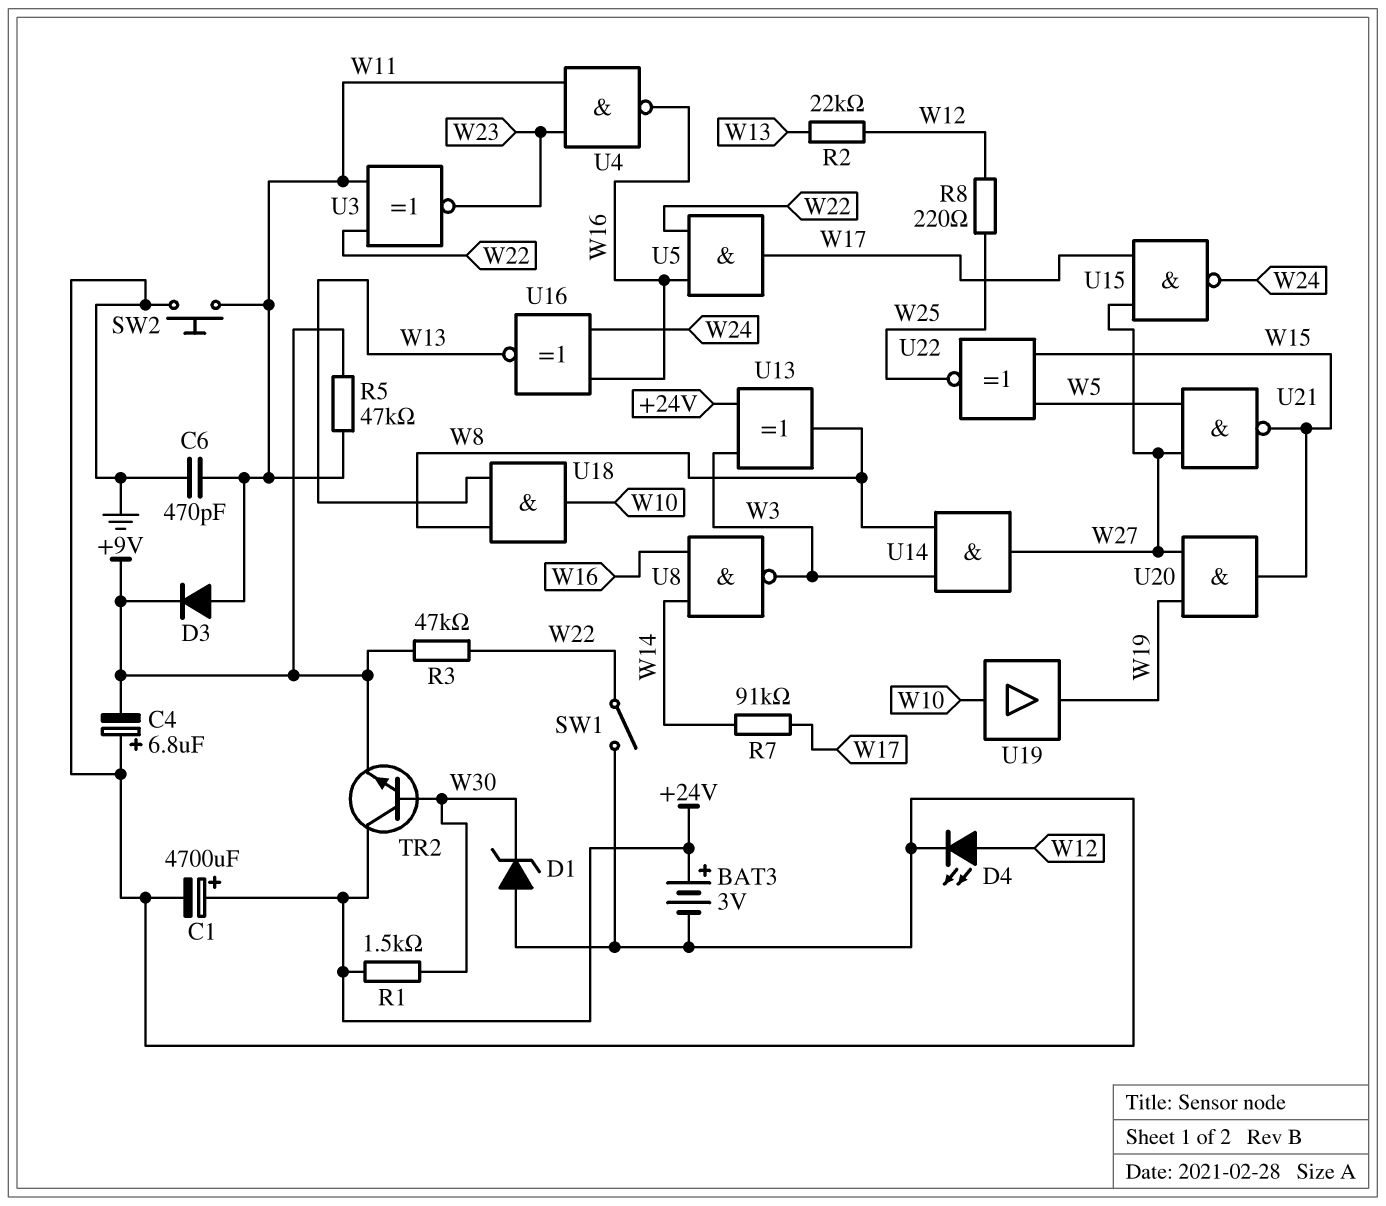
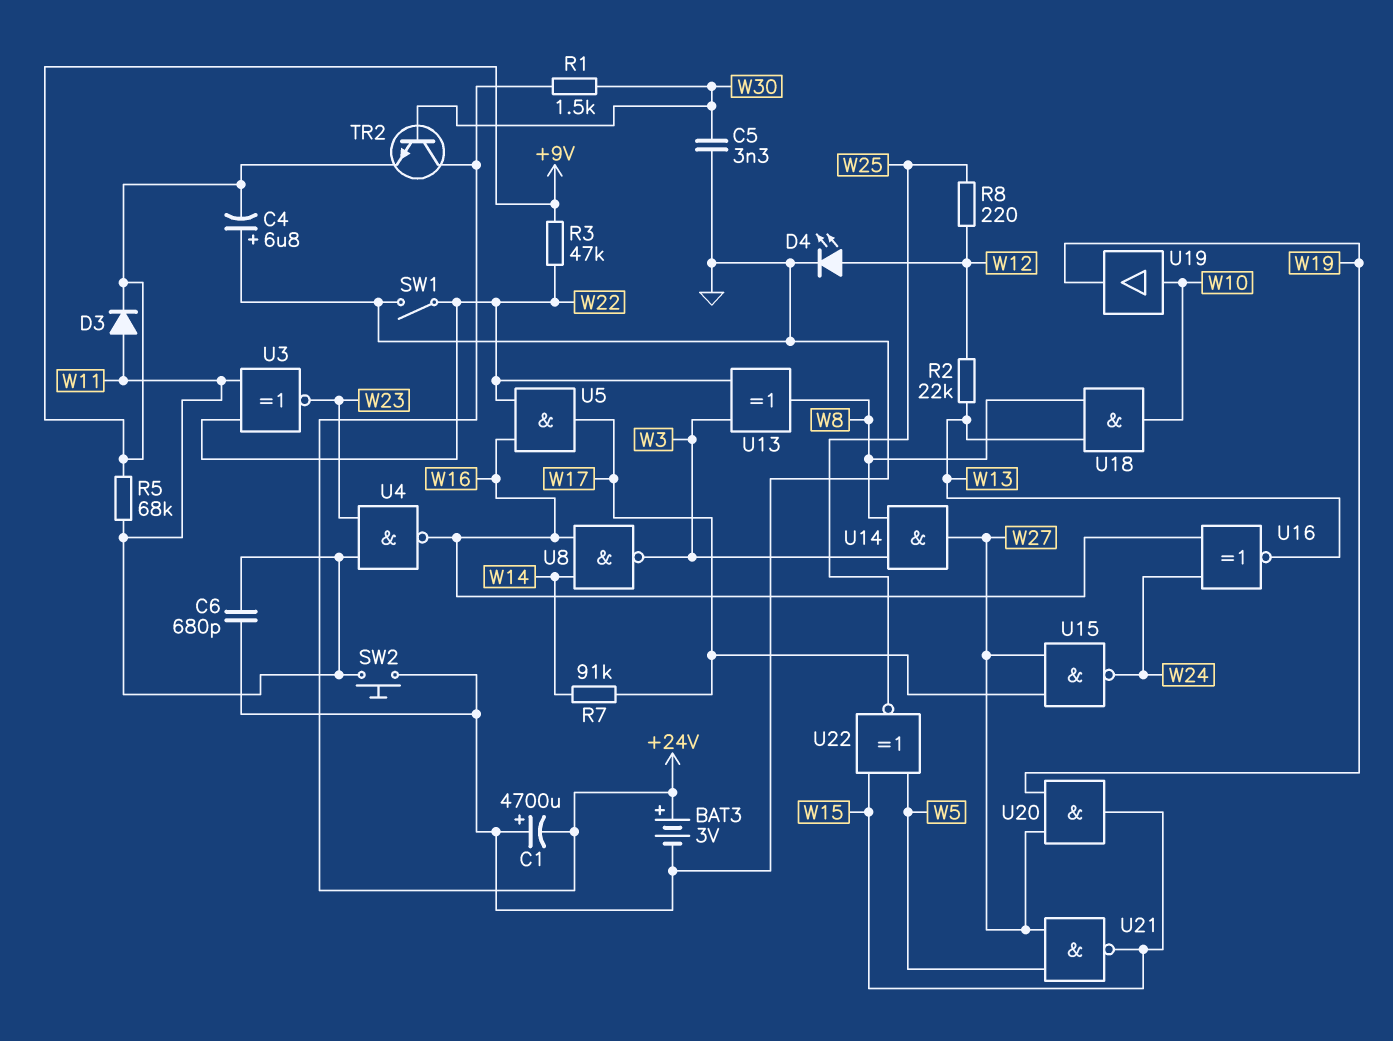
C1: 4700uF (plus +24V, minus GND) -> 4700uF (plus GND, minus +24V)
C5: none -> 3.3nF (GND, W30)
C6: 470pF (GND, W11) -> 680pF (GND, W11)
D1: zener (A GND, K W30) -> none
R5: 47k (+9V, W11) -> 68k (+9V, W11)
U13: XOR (in +24V, in W3, out W8) -> XOR (in W3, in W22, out W8)

